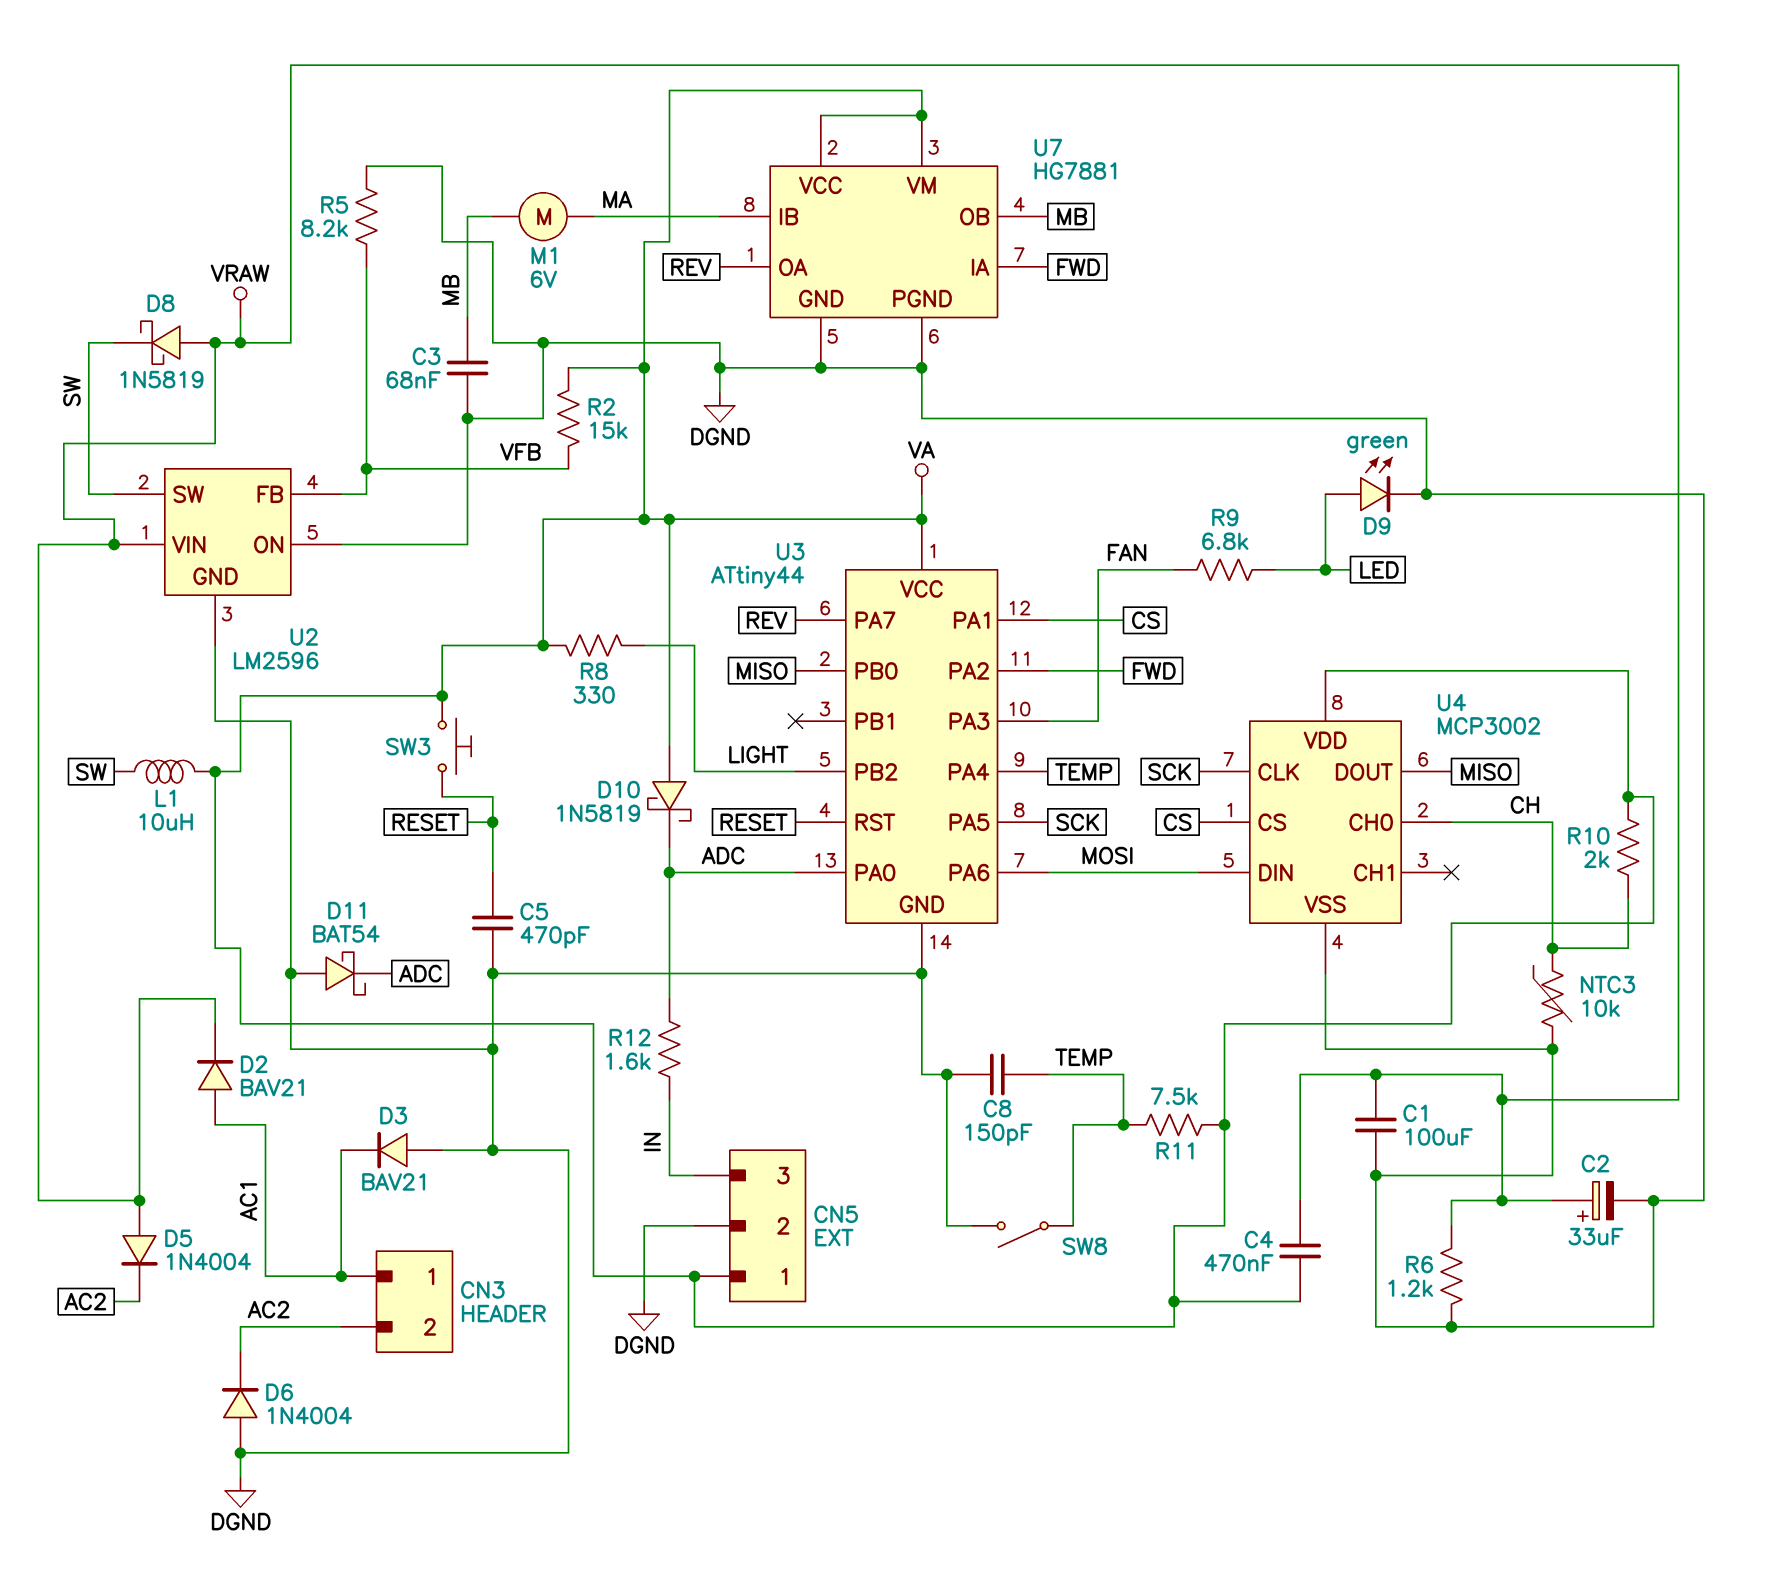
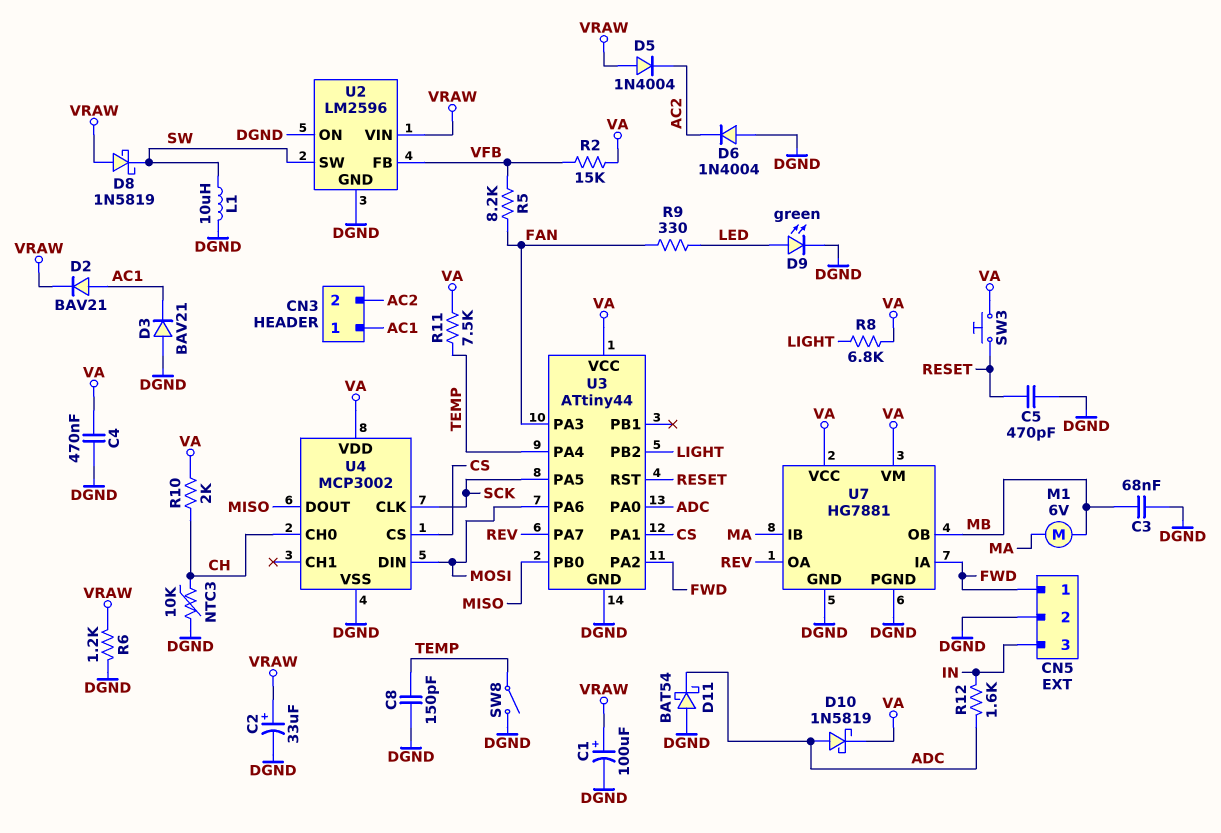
C1: 100uF (DGND, VRAW) -> 100uF (plus VRAW, minus DGND)
C4: 470nF (VA, VRAW) -> 470nF (DGND, VA)
CN5 pin 1: VA -> FWD
D10: schottky 1N5819 (A VA, K ADC) -> schottky 1N5819 (A ADC, K VA)
L1: 10uH (SW, VA) -> 10uH (DGND, SW)
R5: 8.2k (DGND, VFB) -> 8.2k (FAN, VFB)
R8: 330 (LIGHT, VA) -> 6.8k (LIGHT, VA)
R9: 6.8k (FAN, LED) -> 330 (FAN, LED)

